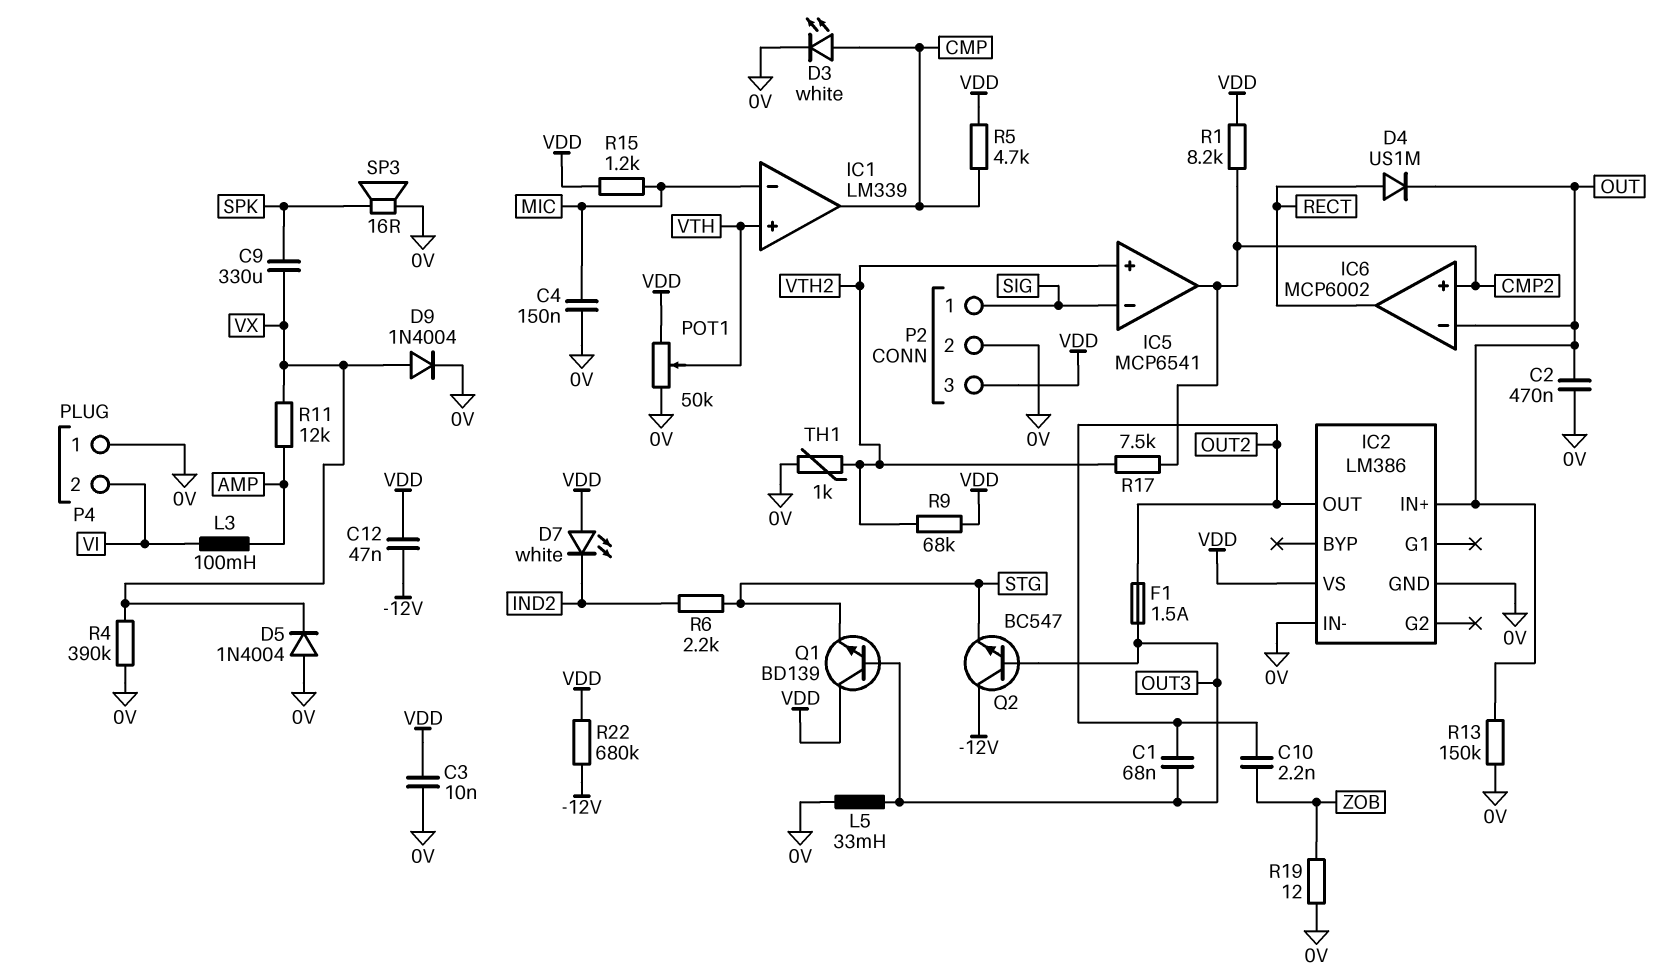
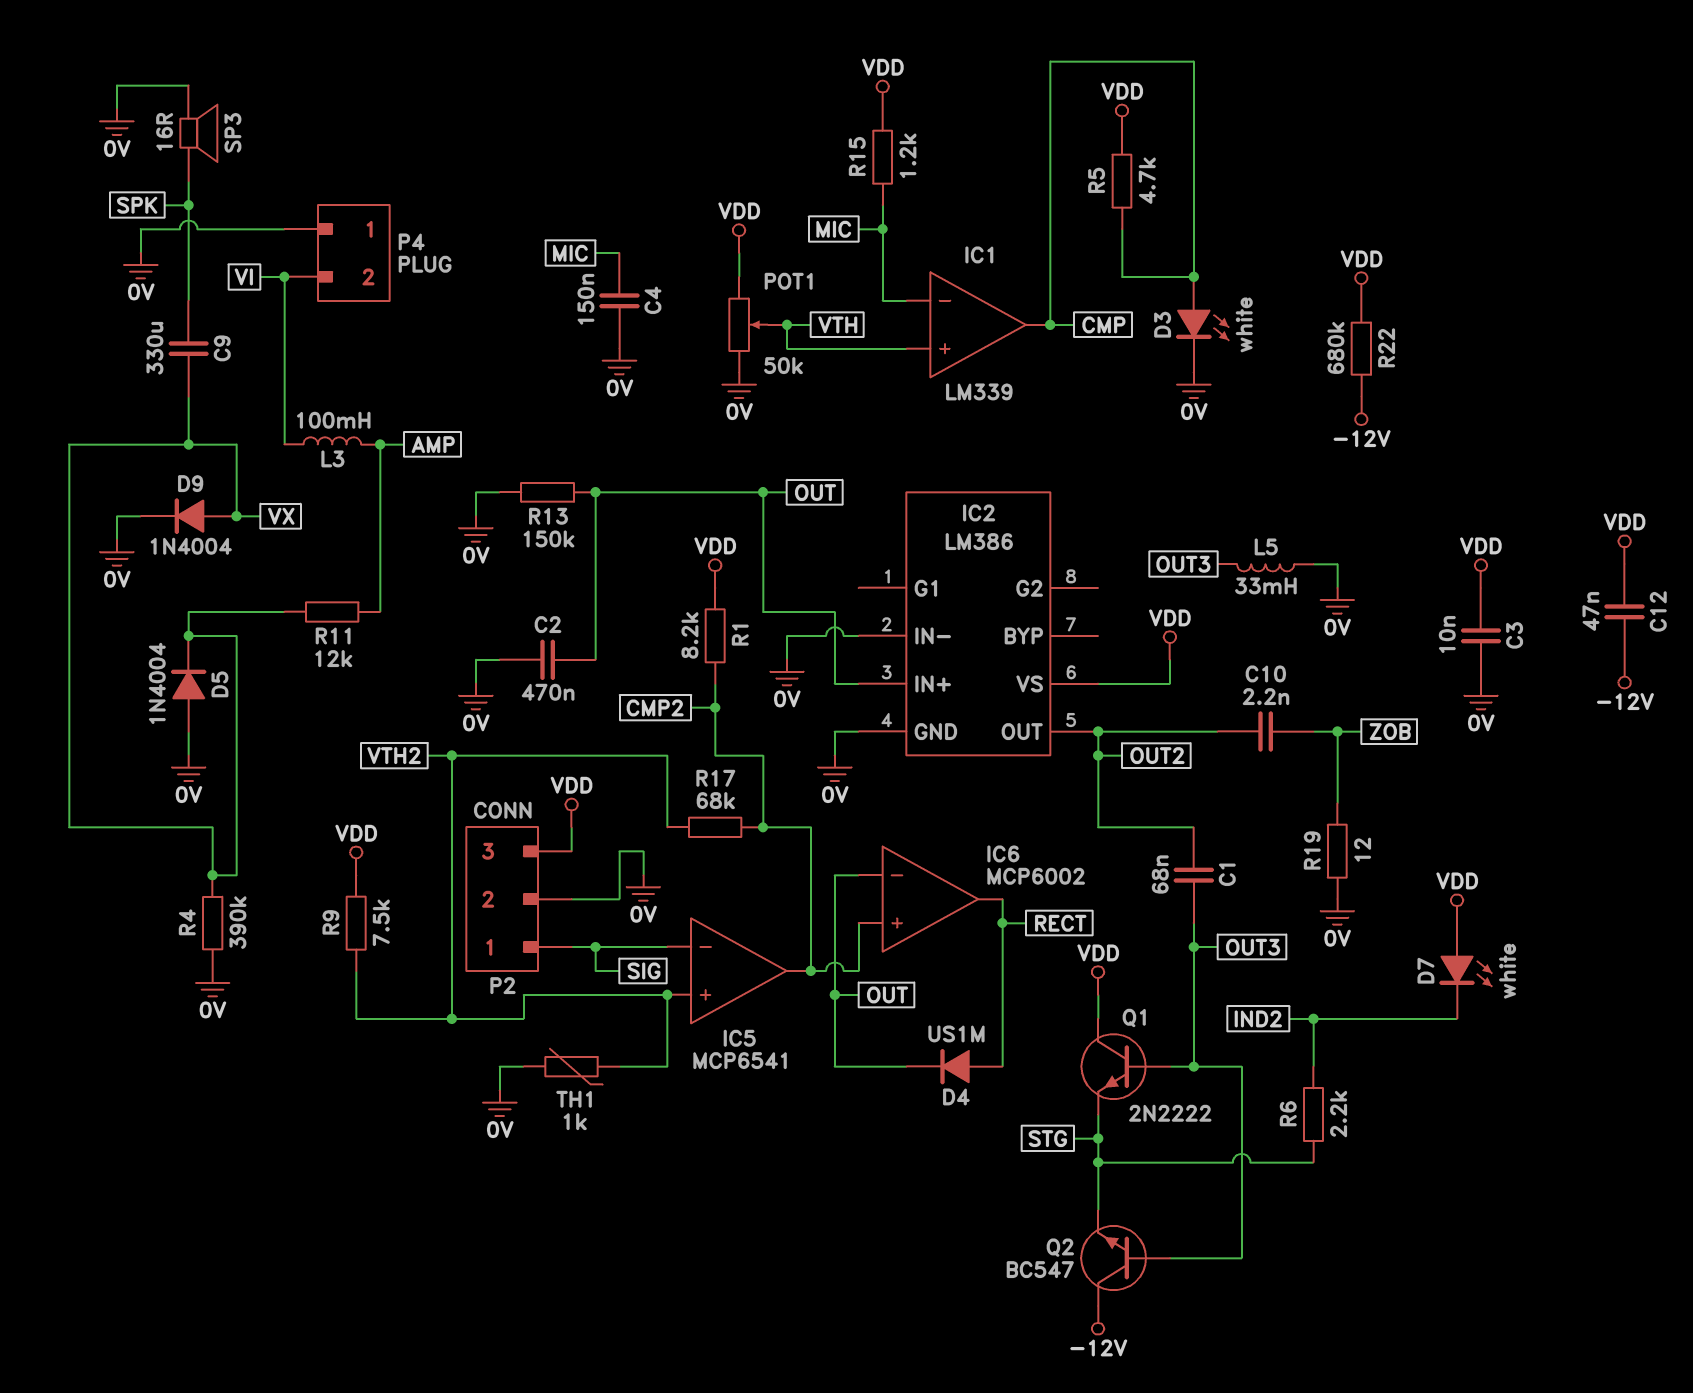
F1: 1.5A (OUT2, OUT3) -> none
Q1: NPN BD139 (B OUT3, C VDD, E STG) -> NPN 2N2222 (B OUT3, C VDD, E STG)
R9: 68k (VDD, VTH2) -> 7.5k (VDD, VTH2)
R17: 7.5k (CMP2, VTH2) -> 68k (CMP2, VTH2)

